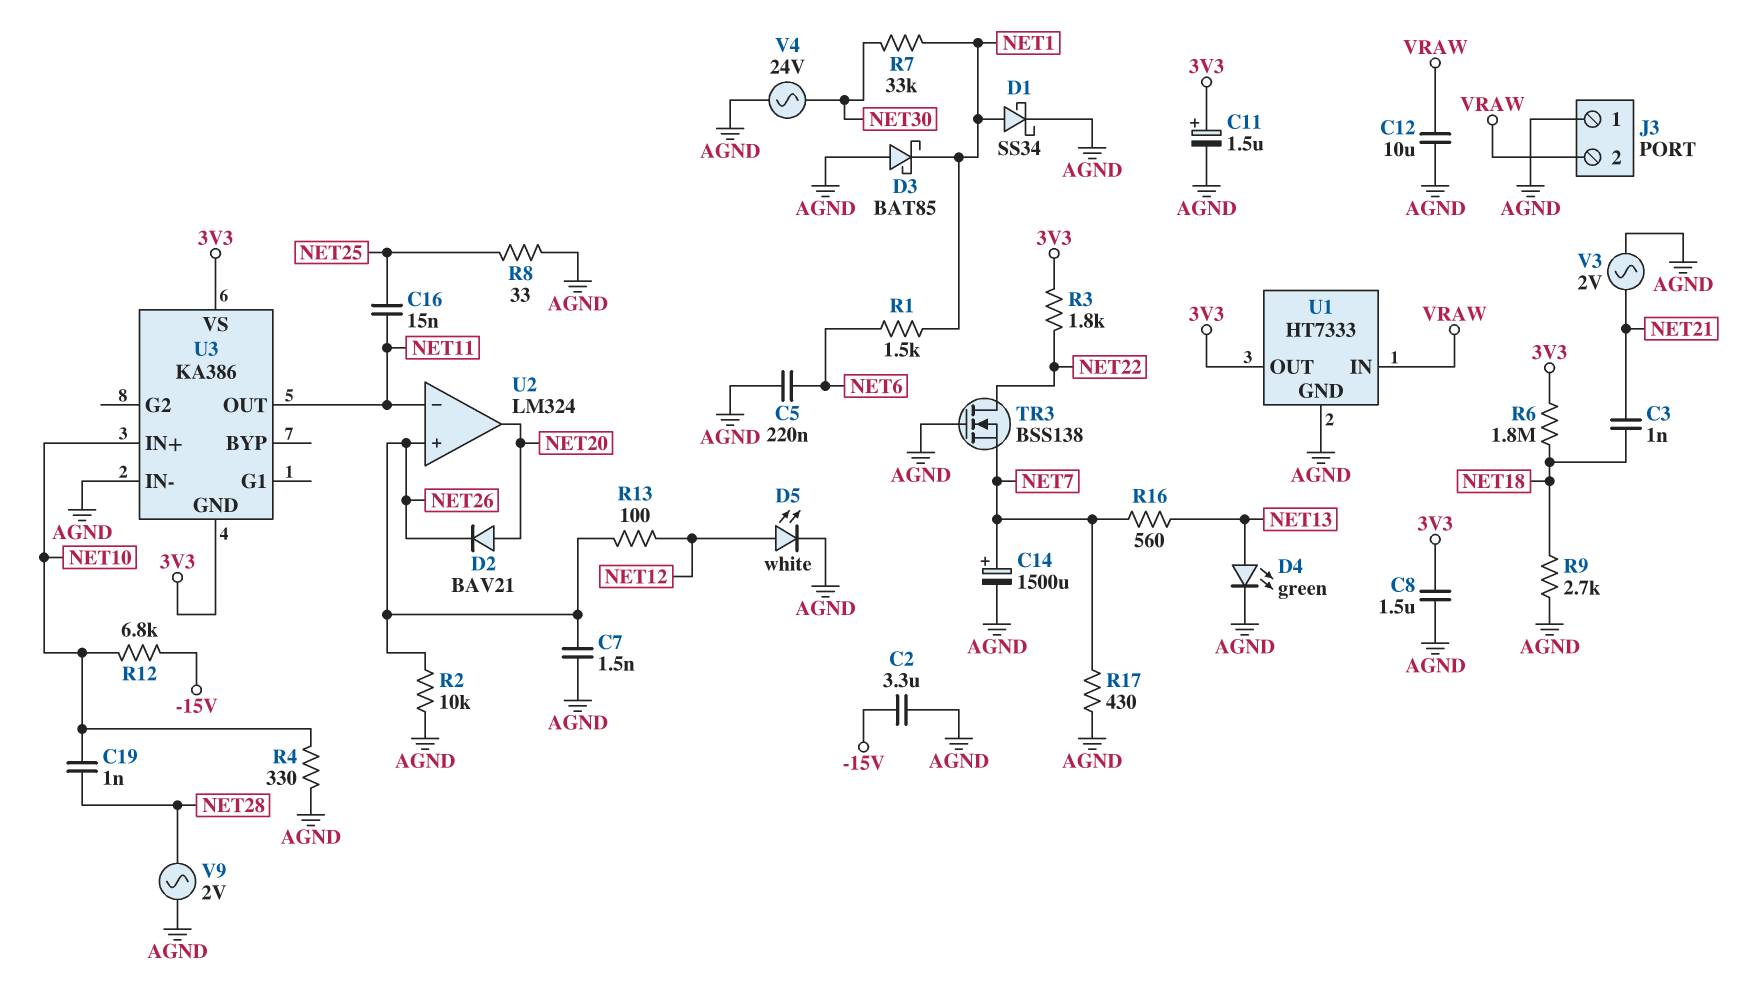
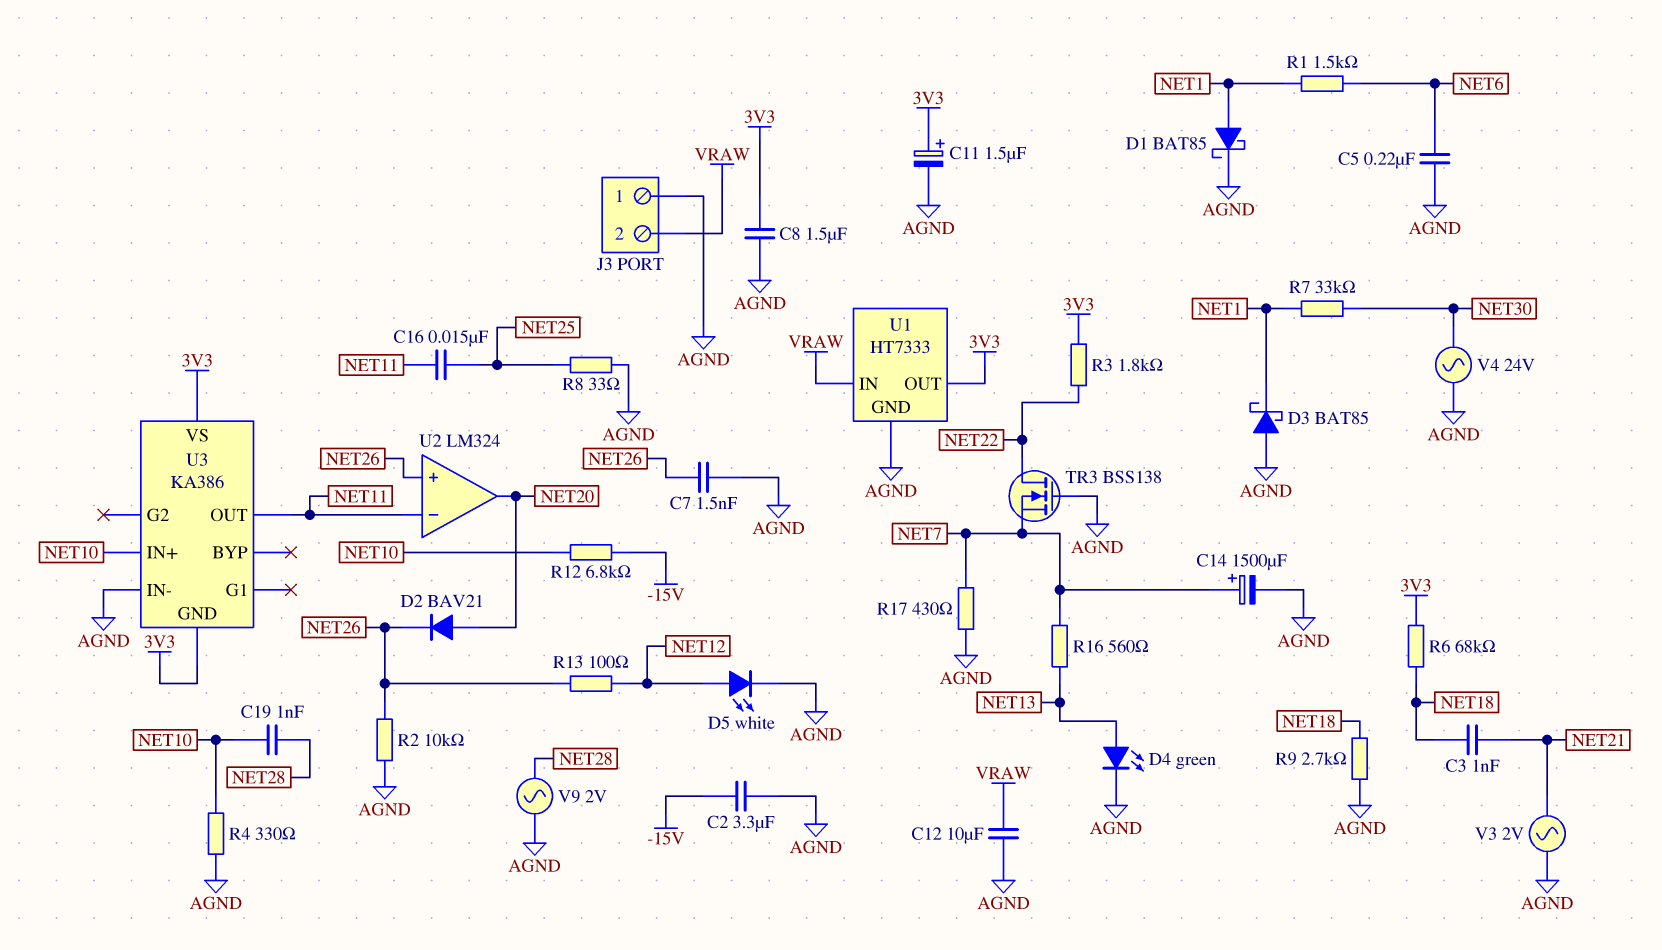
D1: schottky SS34 (A NET1, K AGND) -> schottky BAT85 (A NET1, K AGND)
R6: 1.8M (3V3, NET18) -> 68k (3V3, NET18)

